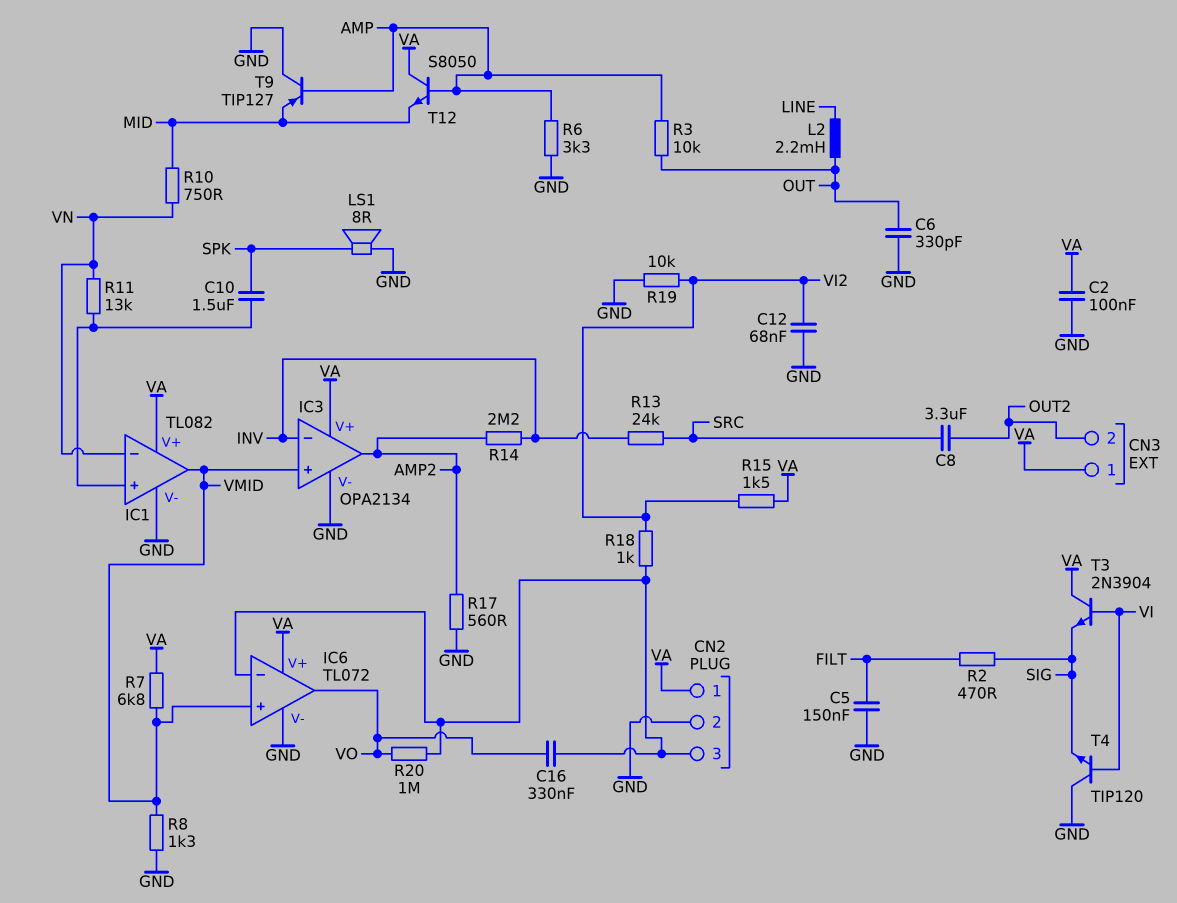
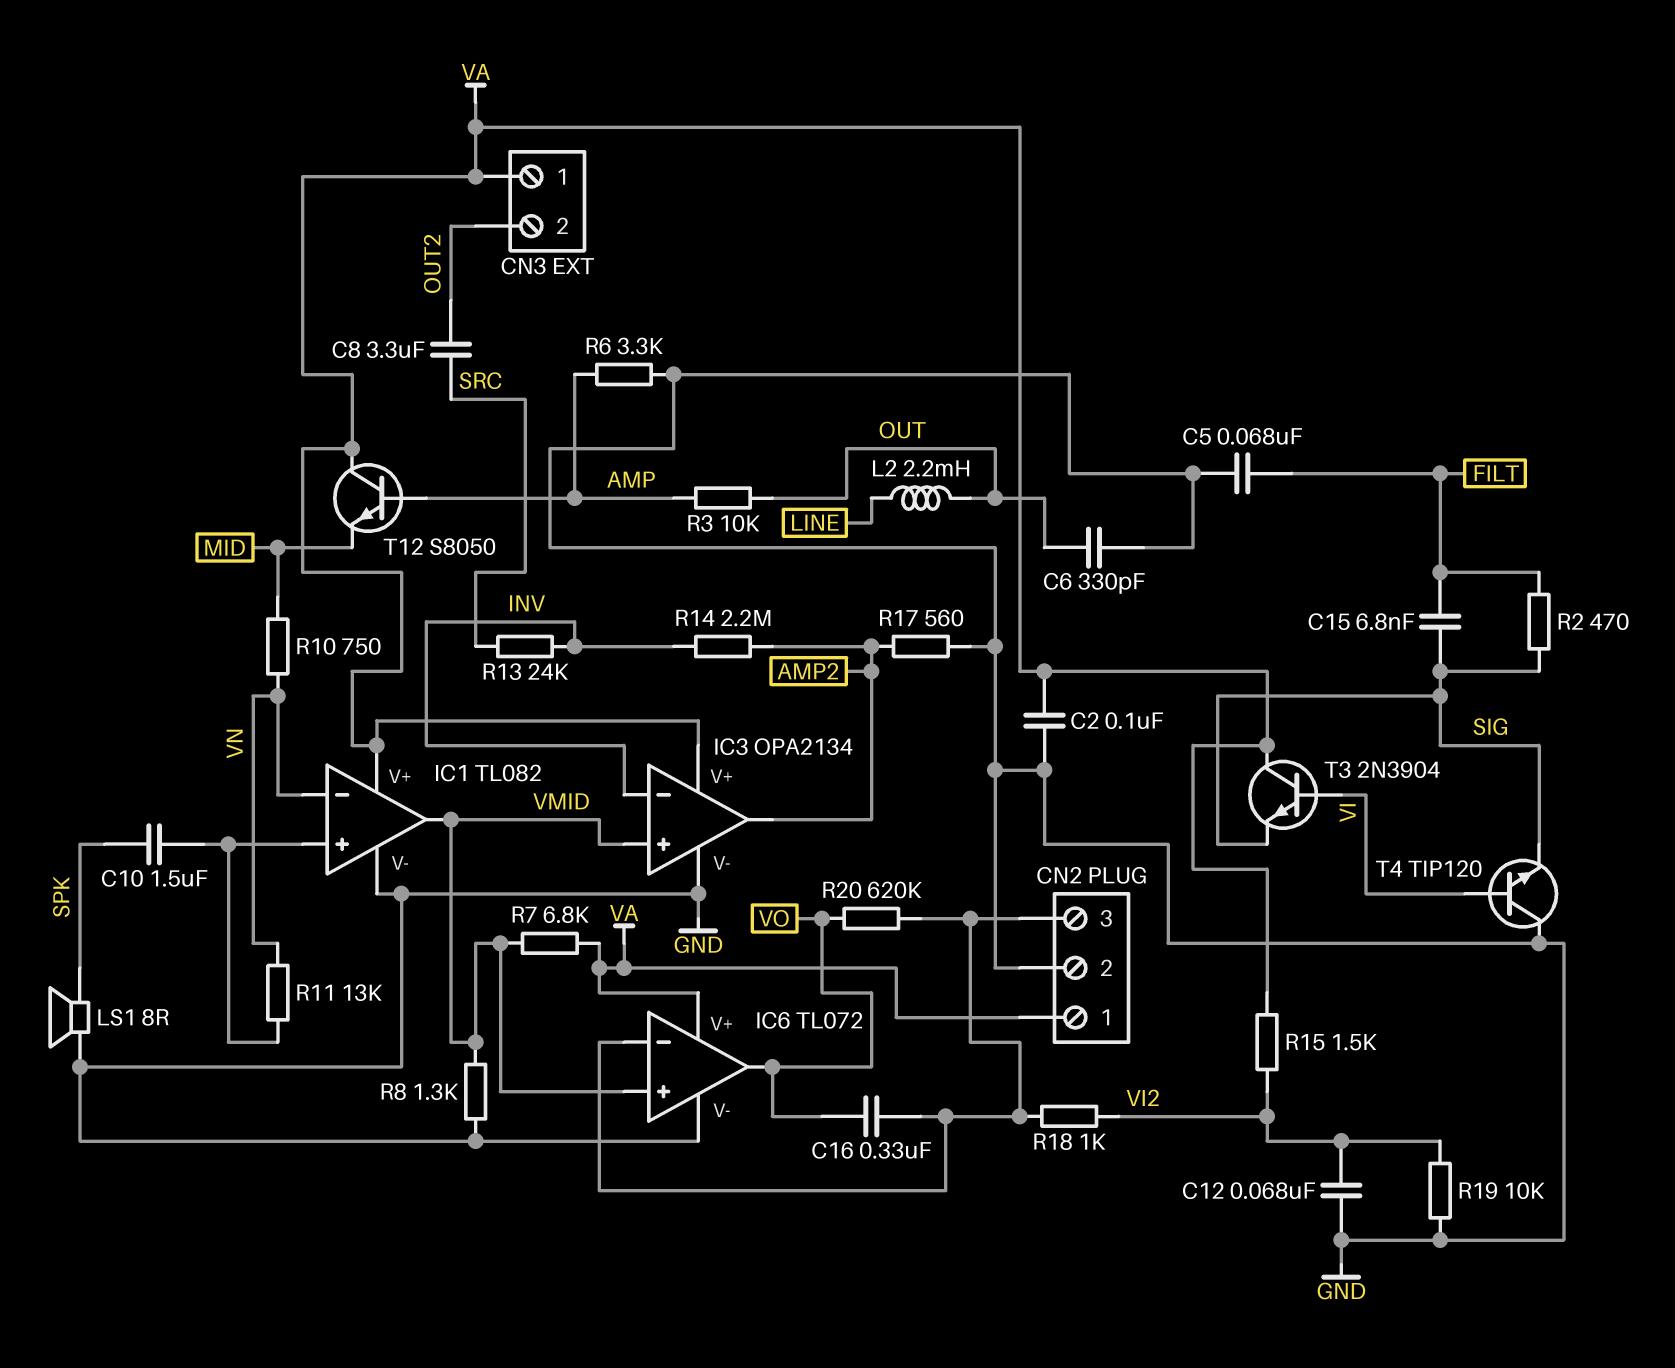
C5: 150nF (FILT, GND) -> 68nF (FILT, GND)
C15: none -> 6.8nF (FILT, SIG)
R20: 1M (CN2/3, VO) -> 620k (CN2/3, VO)
T9: PNP TIP127 (B AMP, C GND, E MID) -> none

